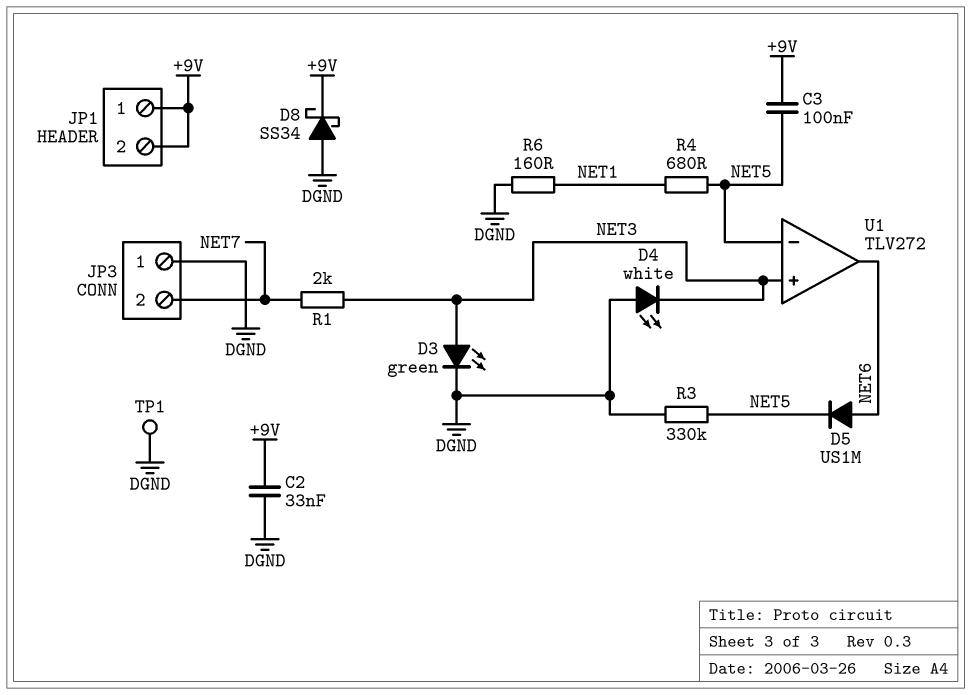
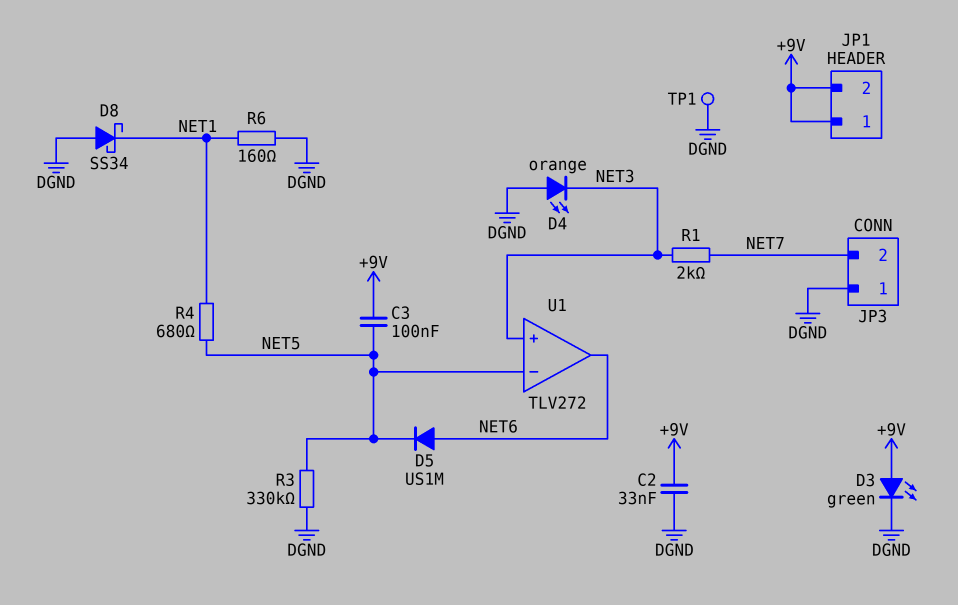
D3: LED green (A NET3, K DGND) -> LED green (A +9V, K DGND)
D4: LED white (A DGND, K NET3) -> LED orange (A DGND, K NET3)
D8: schottky SS34 (A DGND, K +9V) -> schottky SS34 (A DGND, K NET1)

